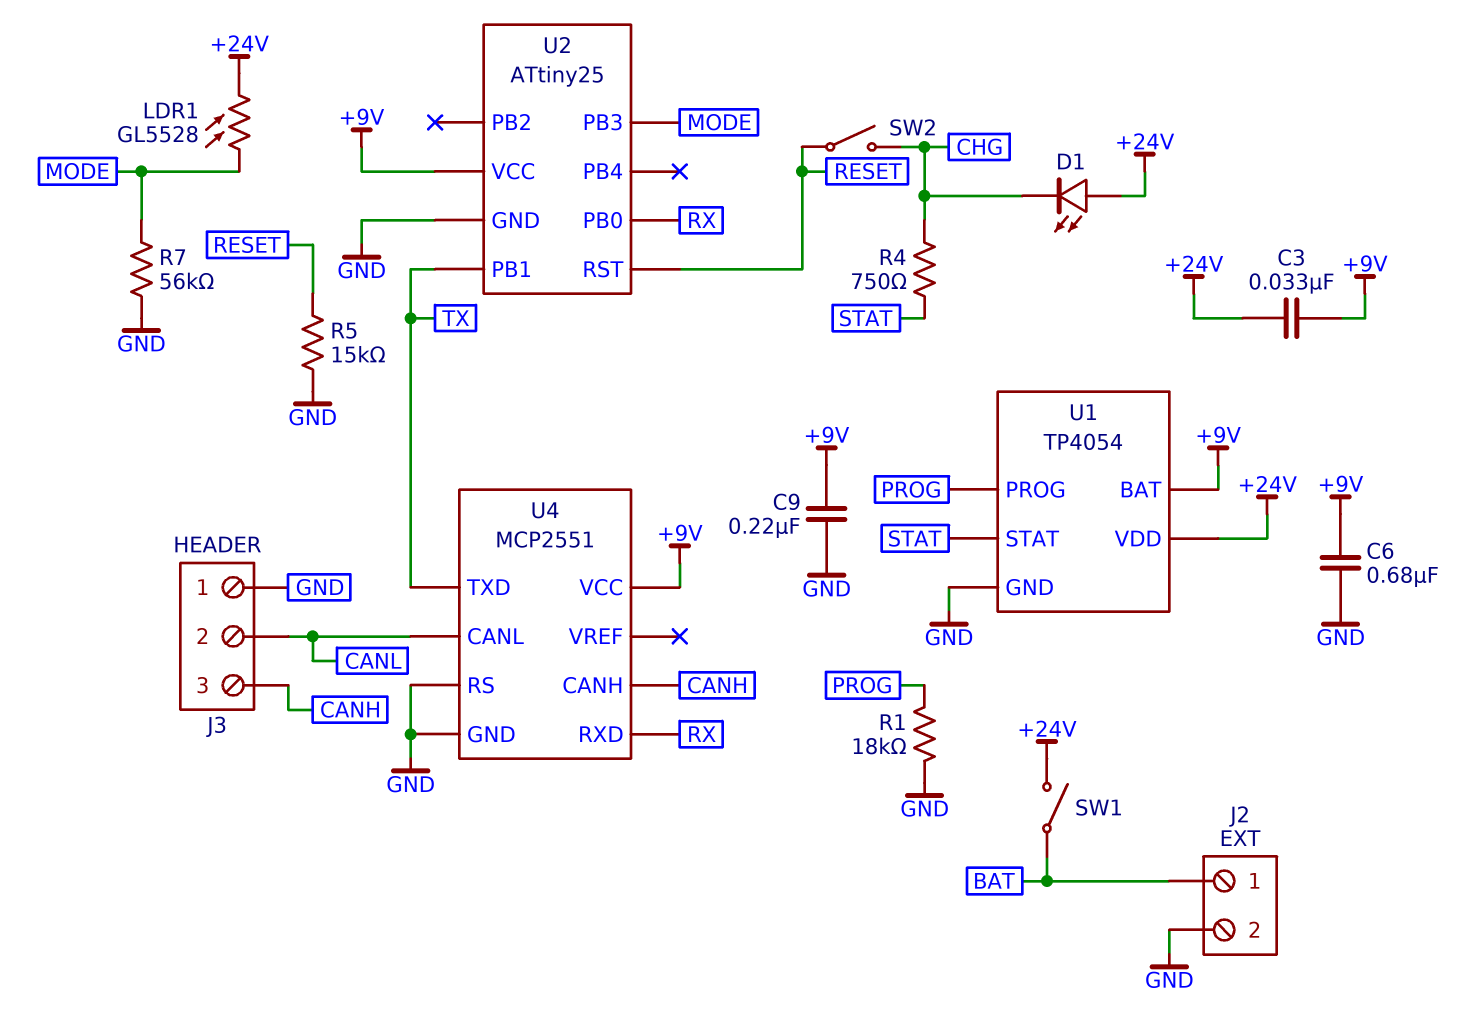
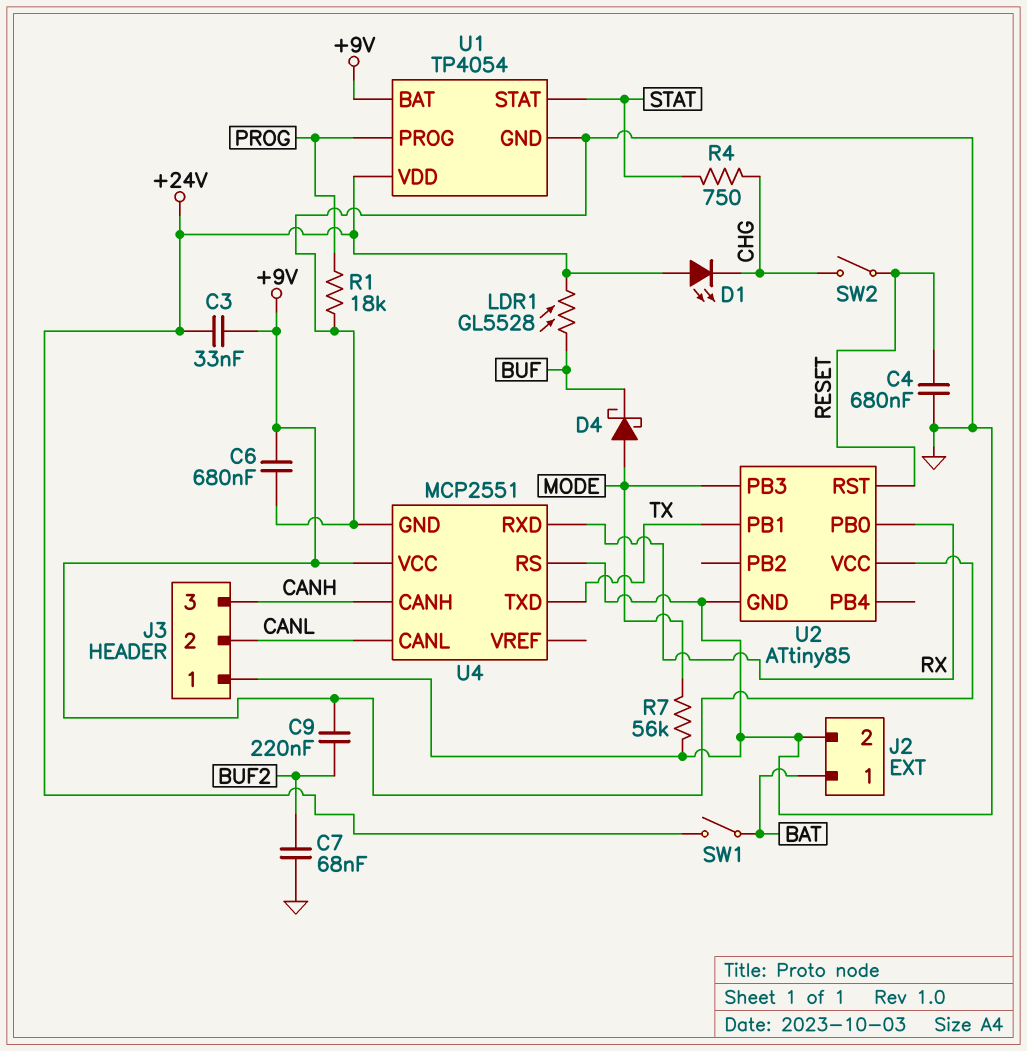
C4: none -> 680nF (GND, RESET)
C7: none -> 68nF (BUF2, GND)
C9: 220nF (+9V, GND) -> 220nF (+9V, BUF2)
D4: none -> schottky (A MODE, K BUF)
LDR1: GL5528 (+24V, MODE) -> GL5528 (+24V, BUF)
R5: 15k (GND, RESET) -> none
U2: ATtiny25 -> ATtiny85

